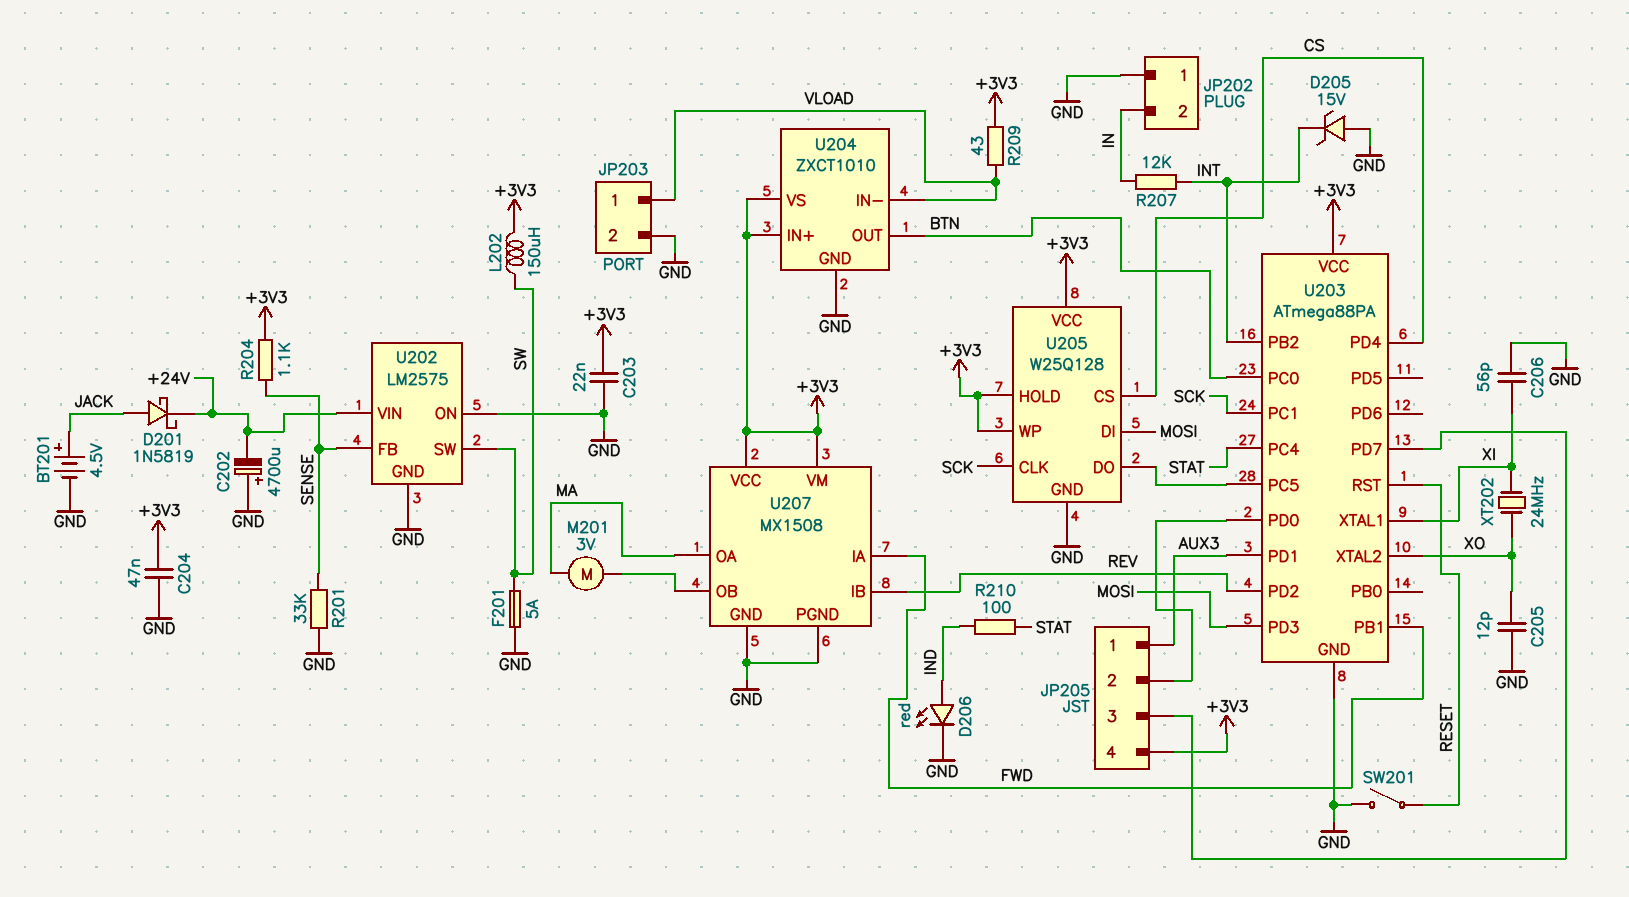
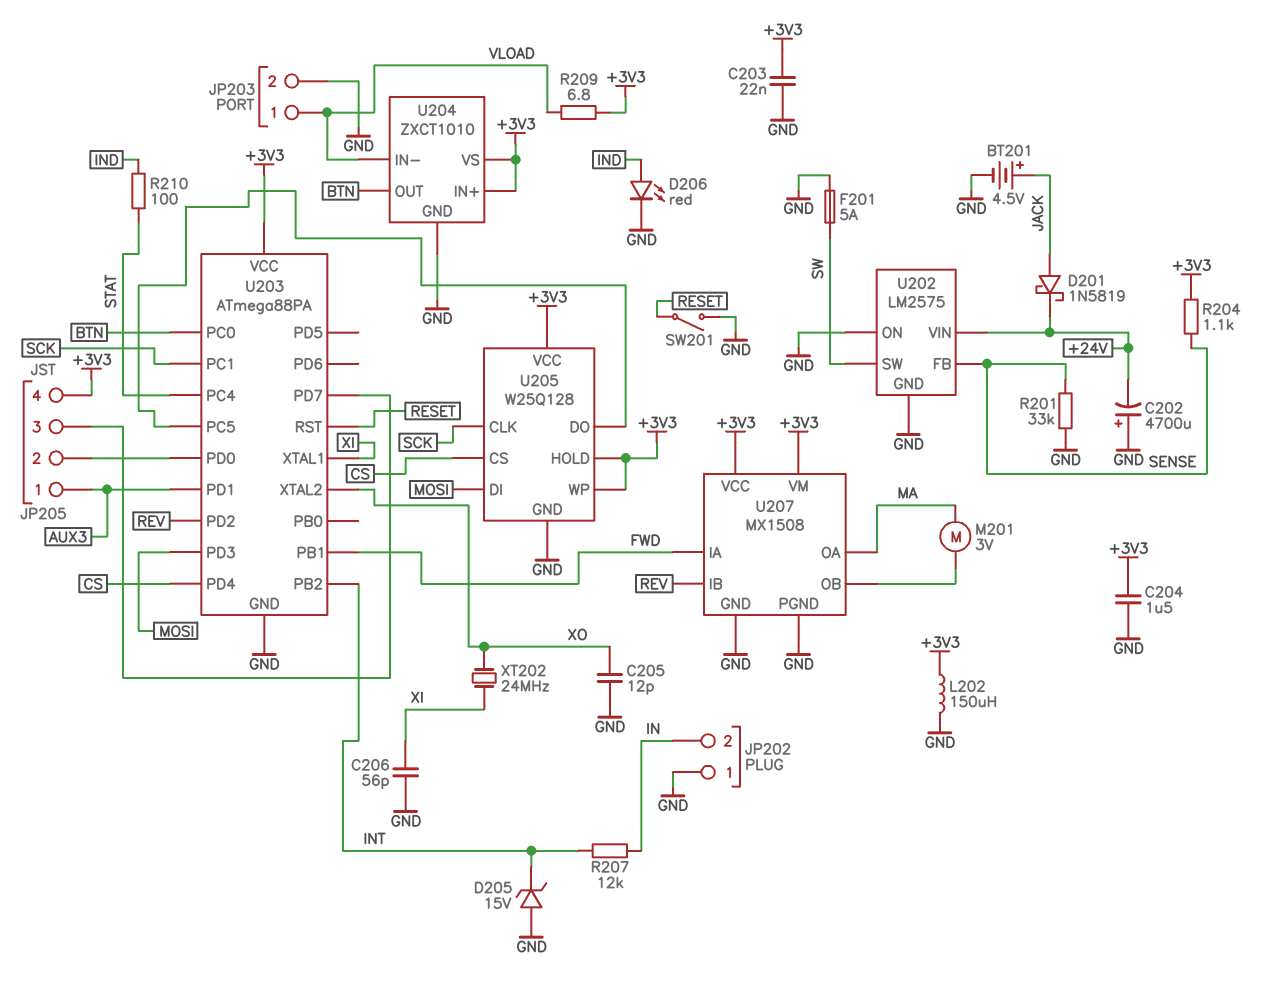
C204: 47nF (+3V3, GND) -> 1.5uF (+3V3, GND)
L202: 150uH (+3V3, SW) -> 150uH (+3V3, GND)
R209: 43 (+3V3, VLOAD) -> 6.8 (+3V3, VLOAD)

